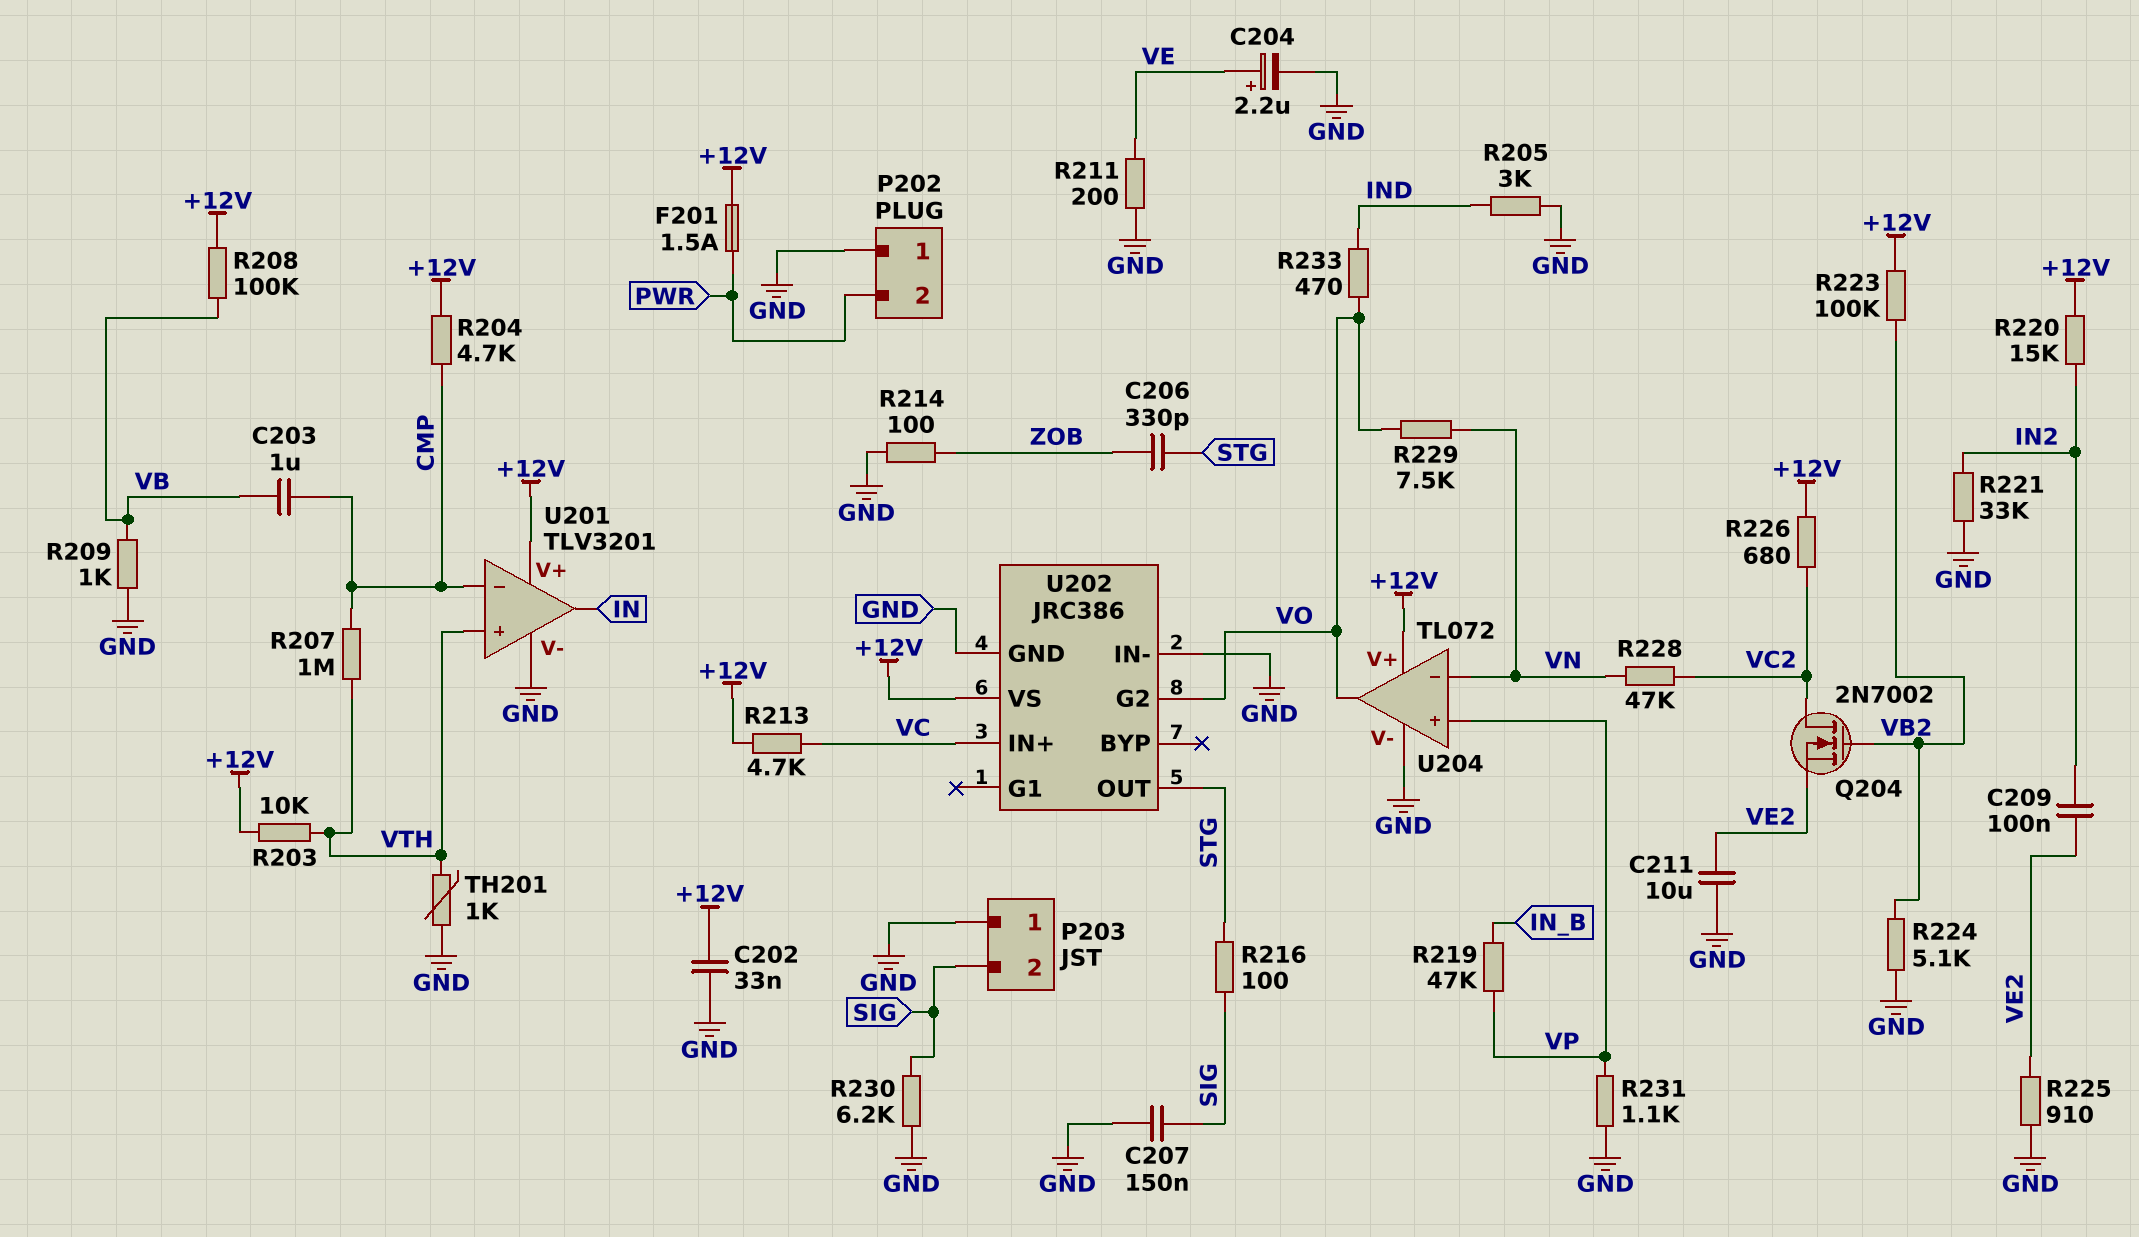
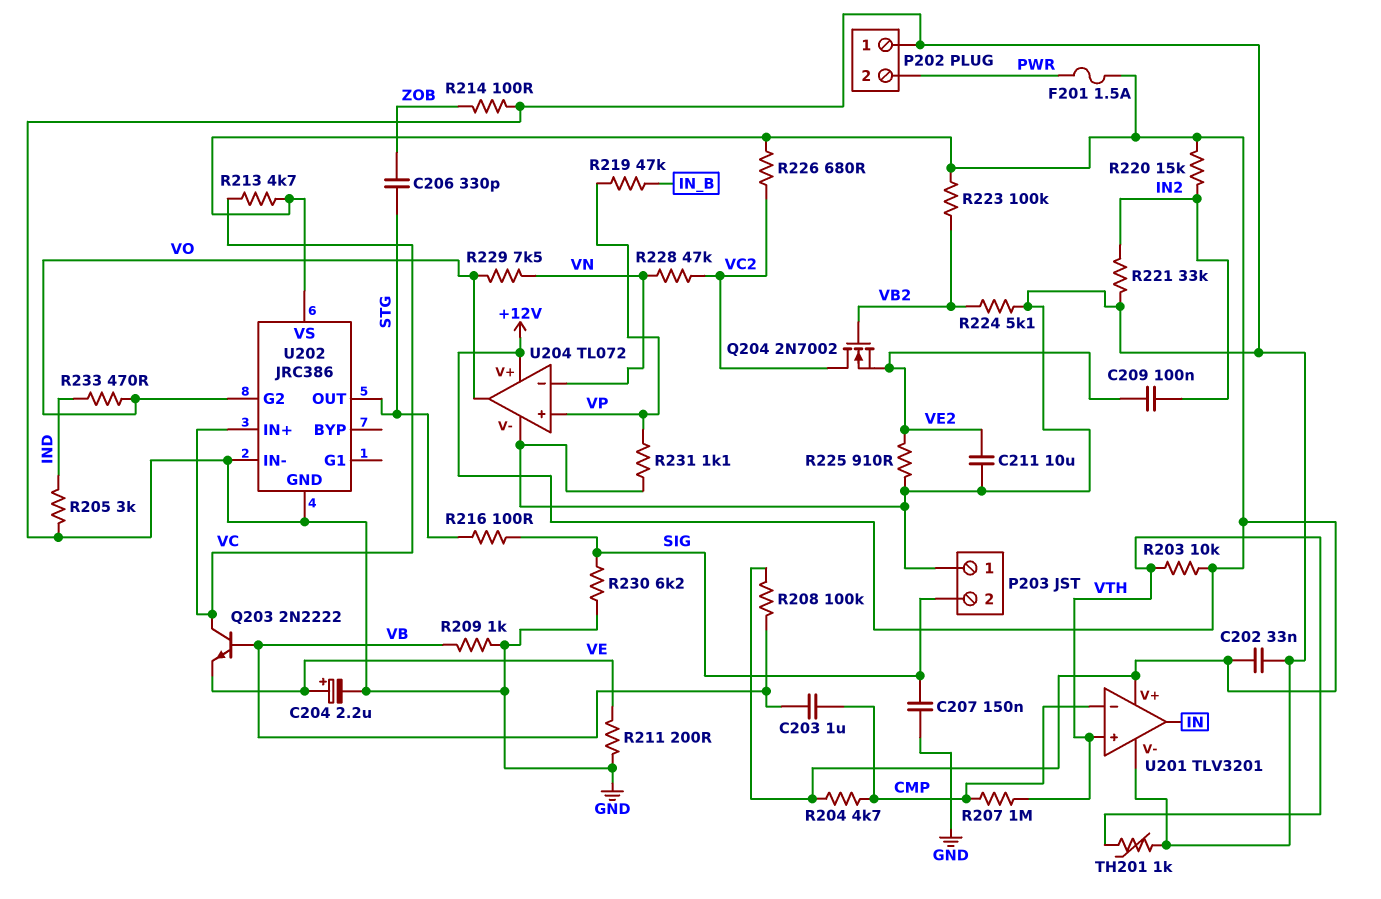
Q203: none -> NPN 2N2222 (B VB, C VC, E VE)

